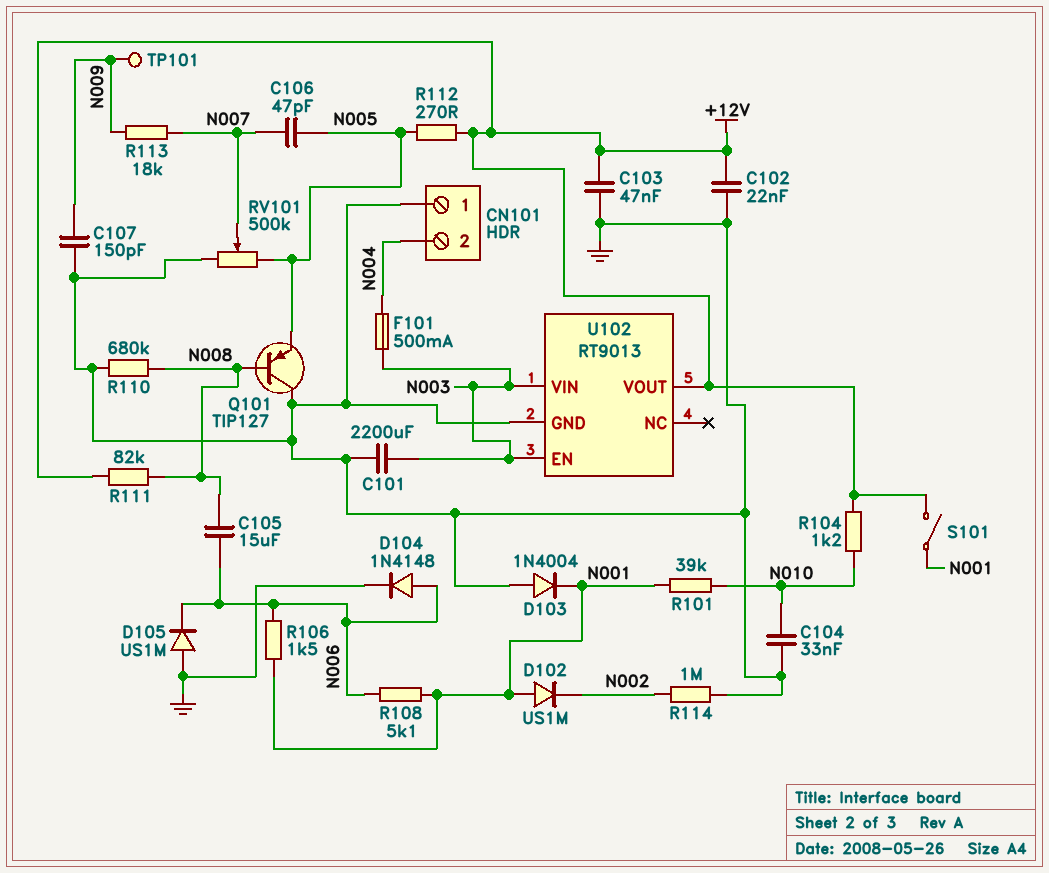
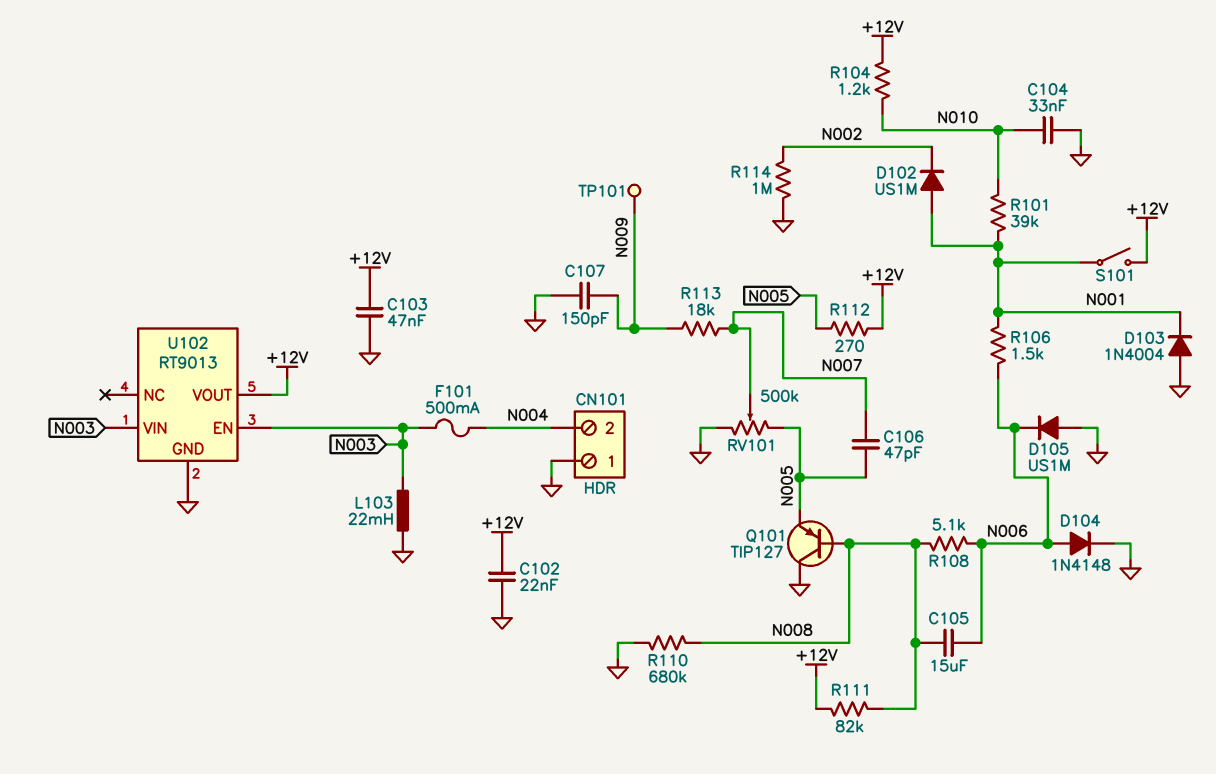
C101: 2200uF (GND, N003) -> none
L103: none -> 22mH (GND, N003)
R108: 5.1k (N001, N006) -> 5.1k (N006, N008)

